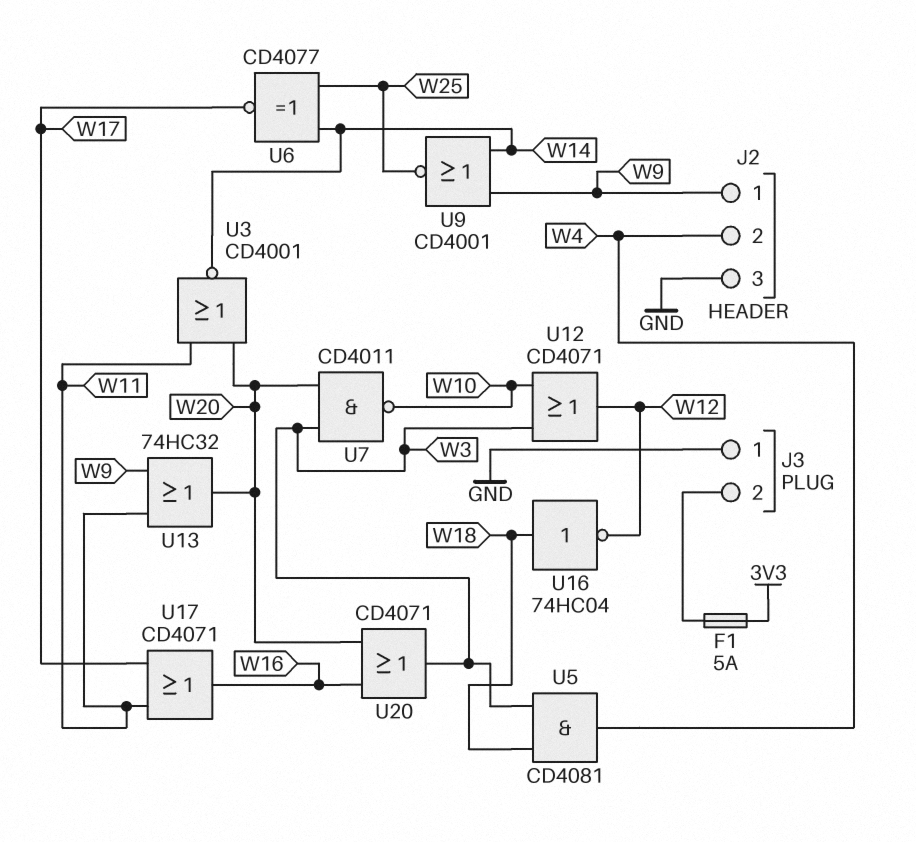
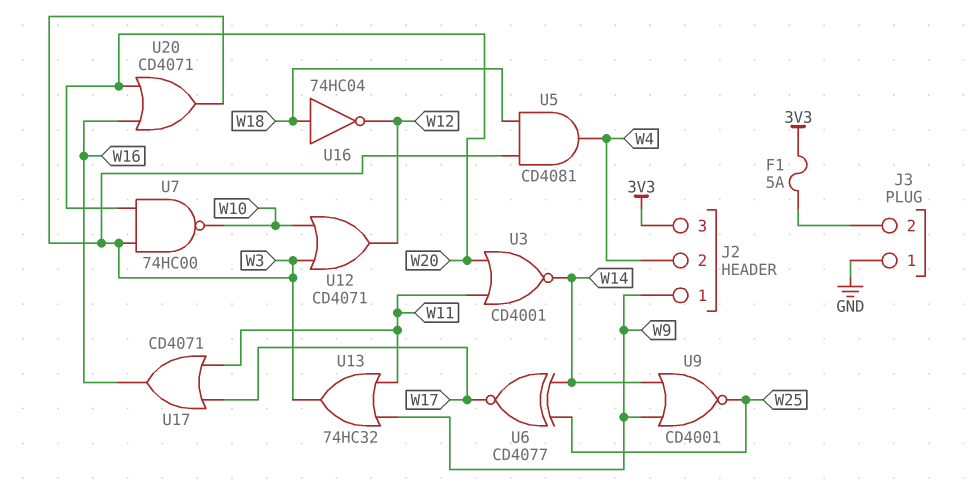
J2 pin 3: GND -> 3V3
U7: NAND CD4011 (in W3, in W20, out W10) -> NAND 74HC00 (in W3, in W20, out W10)
U13: OR 74HC32 (in W9, in W11, out W20) -> OR 74HC32 (in W9, in W11, out W3)

